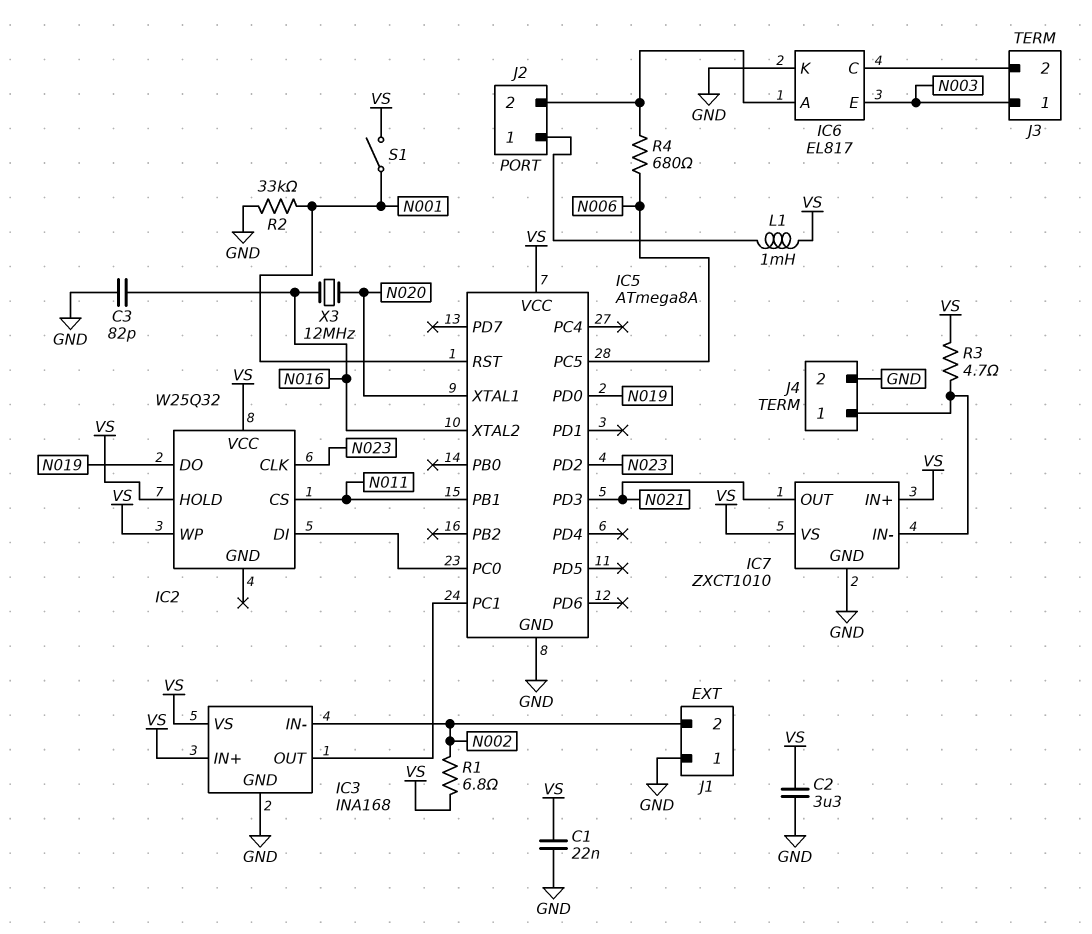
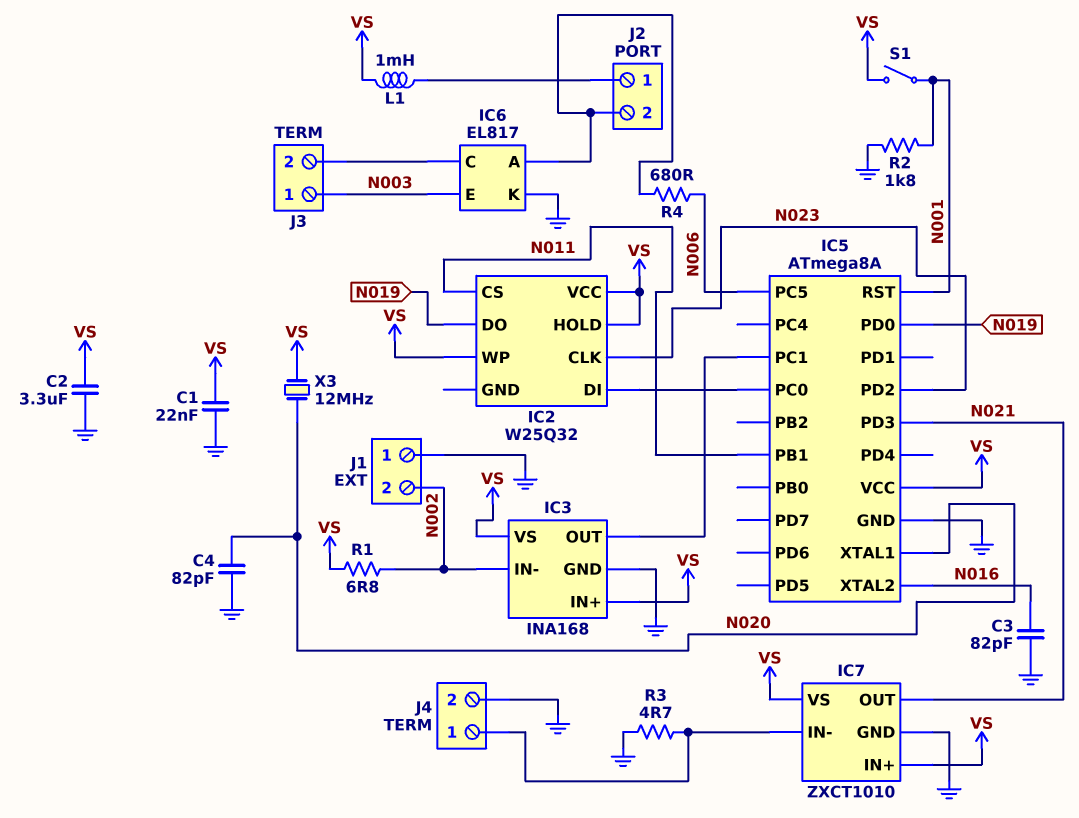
C4: none -> 82pF (GND, N020)
R2: 33k (GND, N001) -> 1.8k (GND, N001)
R3: 4.7 (IC7/IN-, VS) -> 4.7 (GND, IC7/IN-)
X3: 12MHz (N016, N020) -> 12MHz (N020, VS)

